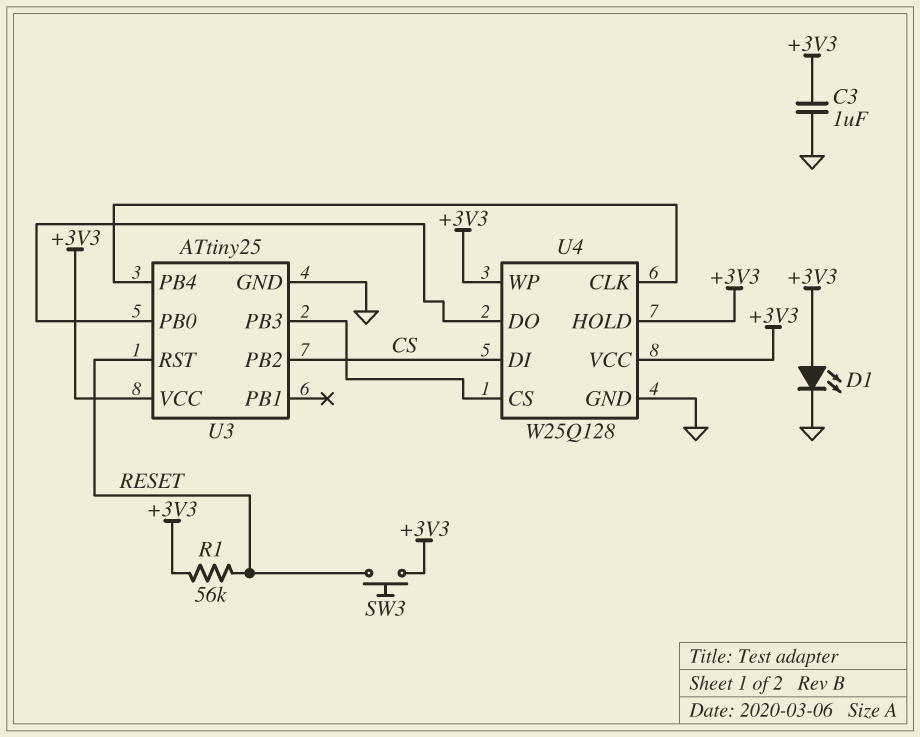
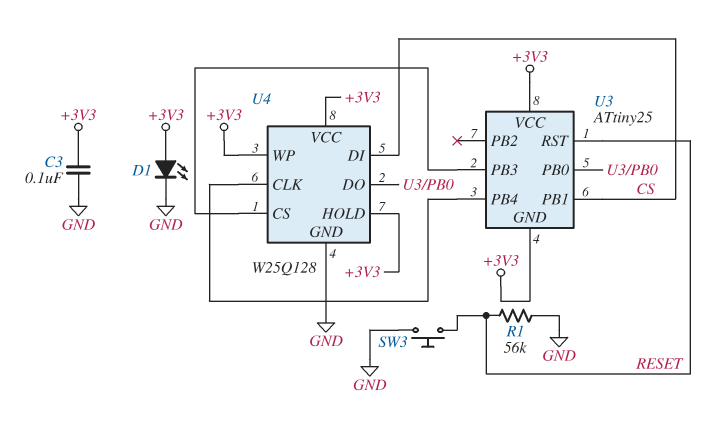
C3: 1uF (+3V3, GND) -> 100nF (+3V3, GND)
R1: 56k (+3V3, RESET) -> 56k (GND, RESET)
SW3: button (+3V3, RESET) -> button (GND, RESET)
U3 pin GND: GND -> +3V3
U3 pin PB1: none -> CS
U3 pin PB2: CS -> none

